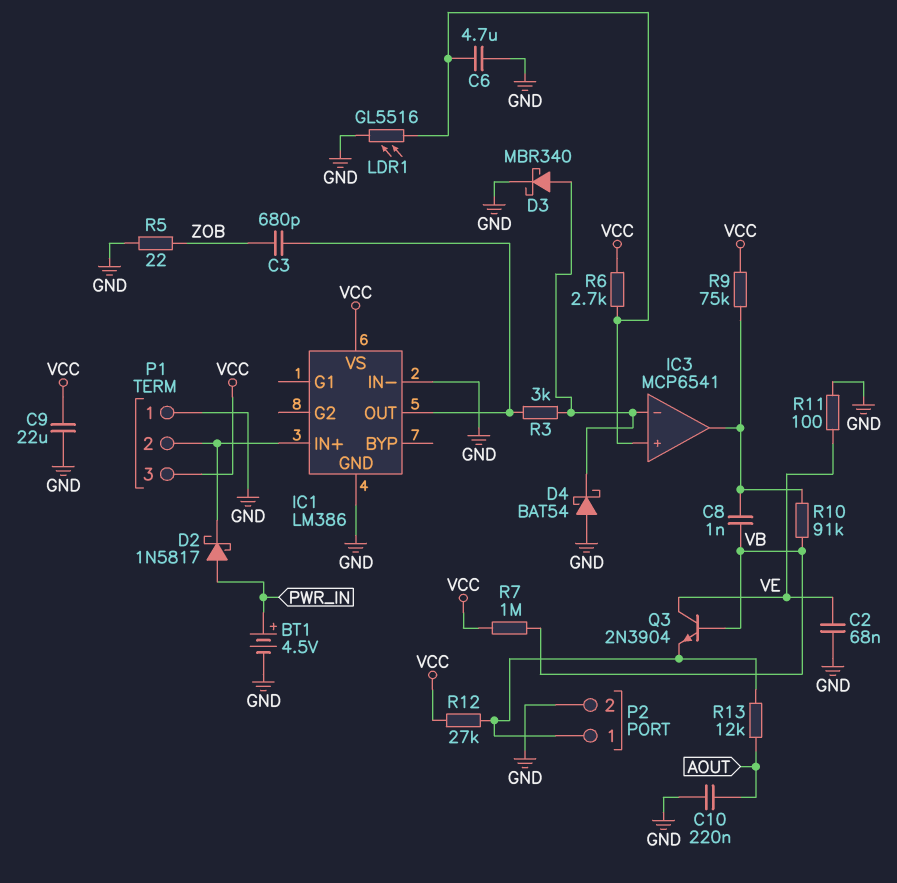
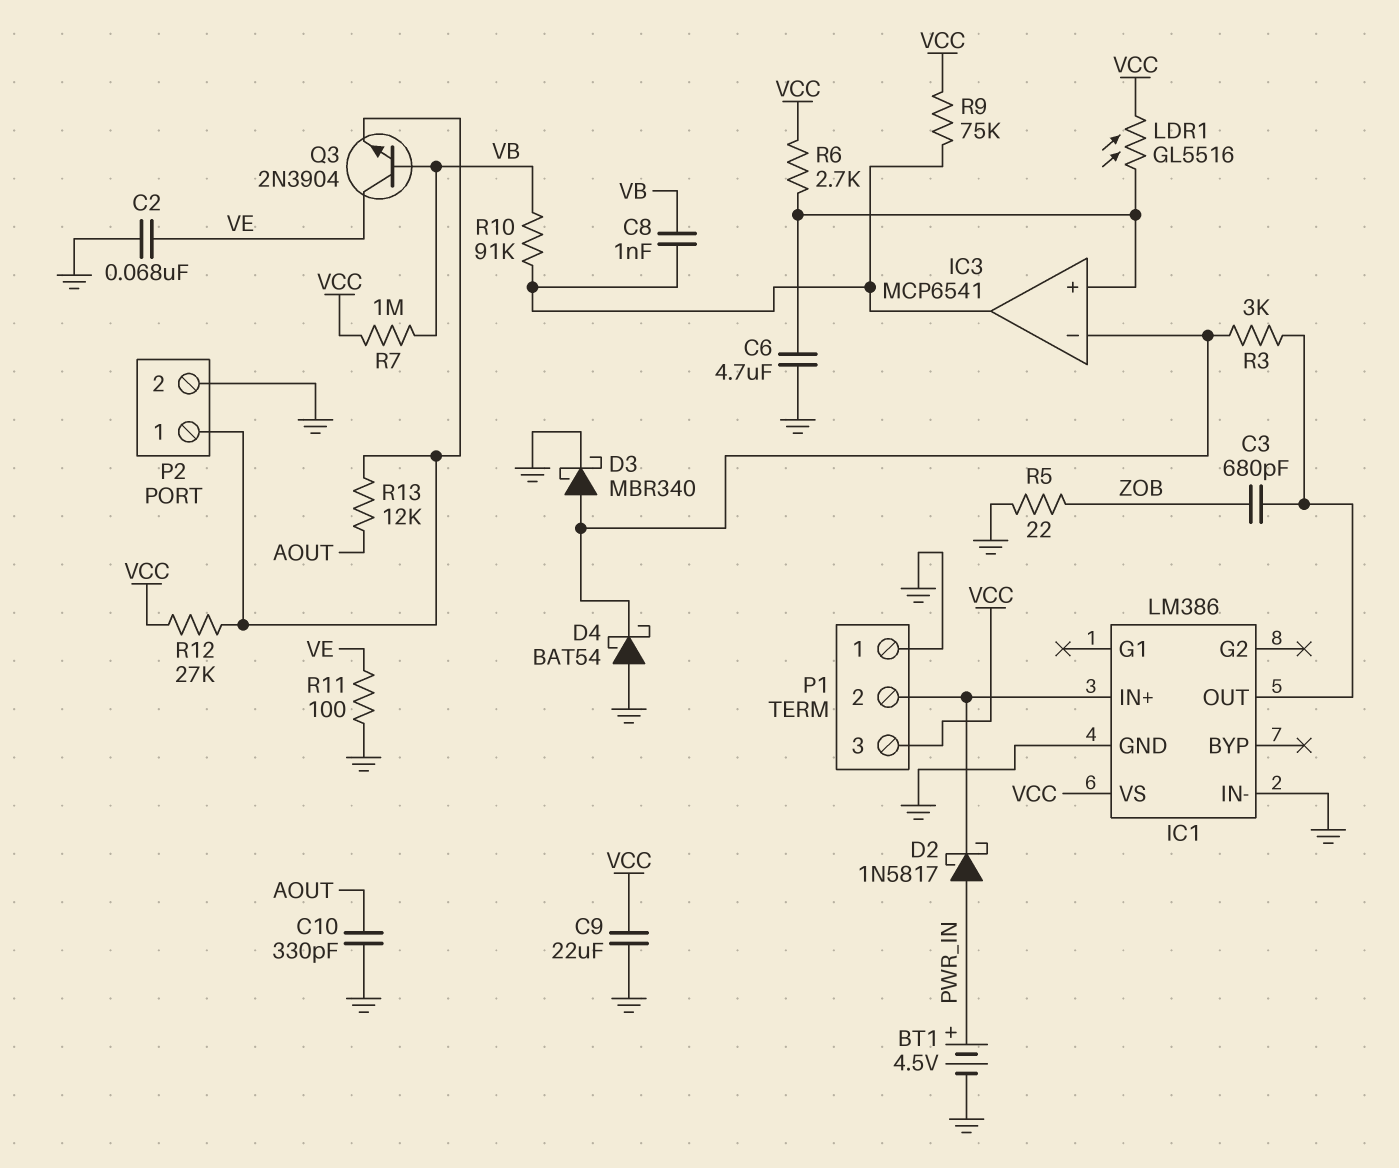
C10: 220nF (AOUT, GND) -> 330pF (AOUT, GND)
LDR1: GL5516 (GND, IC3/in+) -> GL5516 (IC3/in+, VCC)

